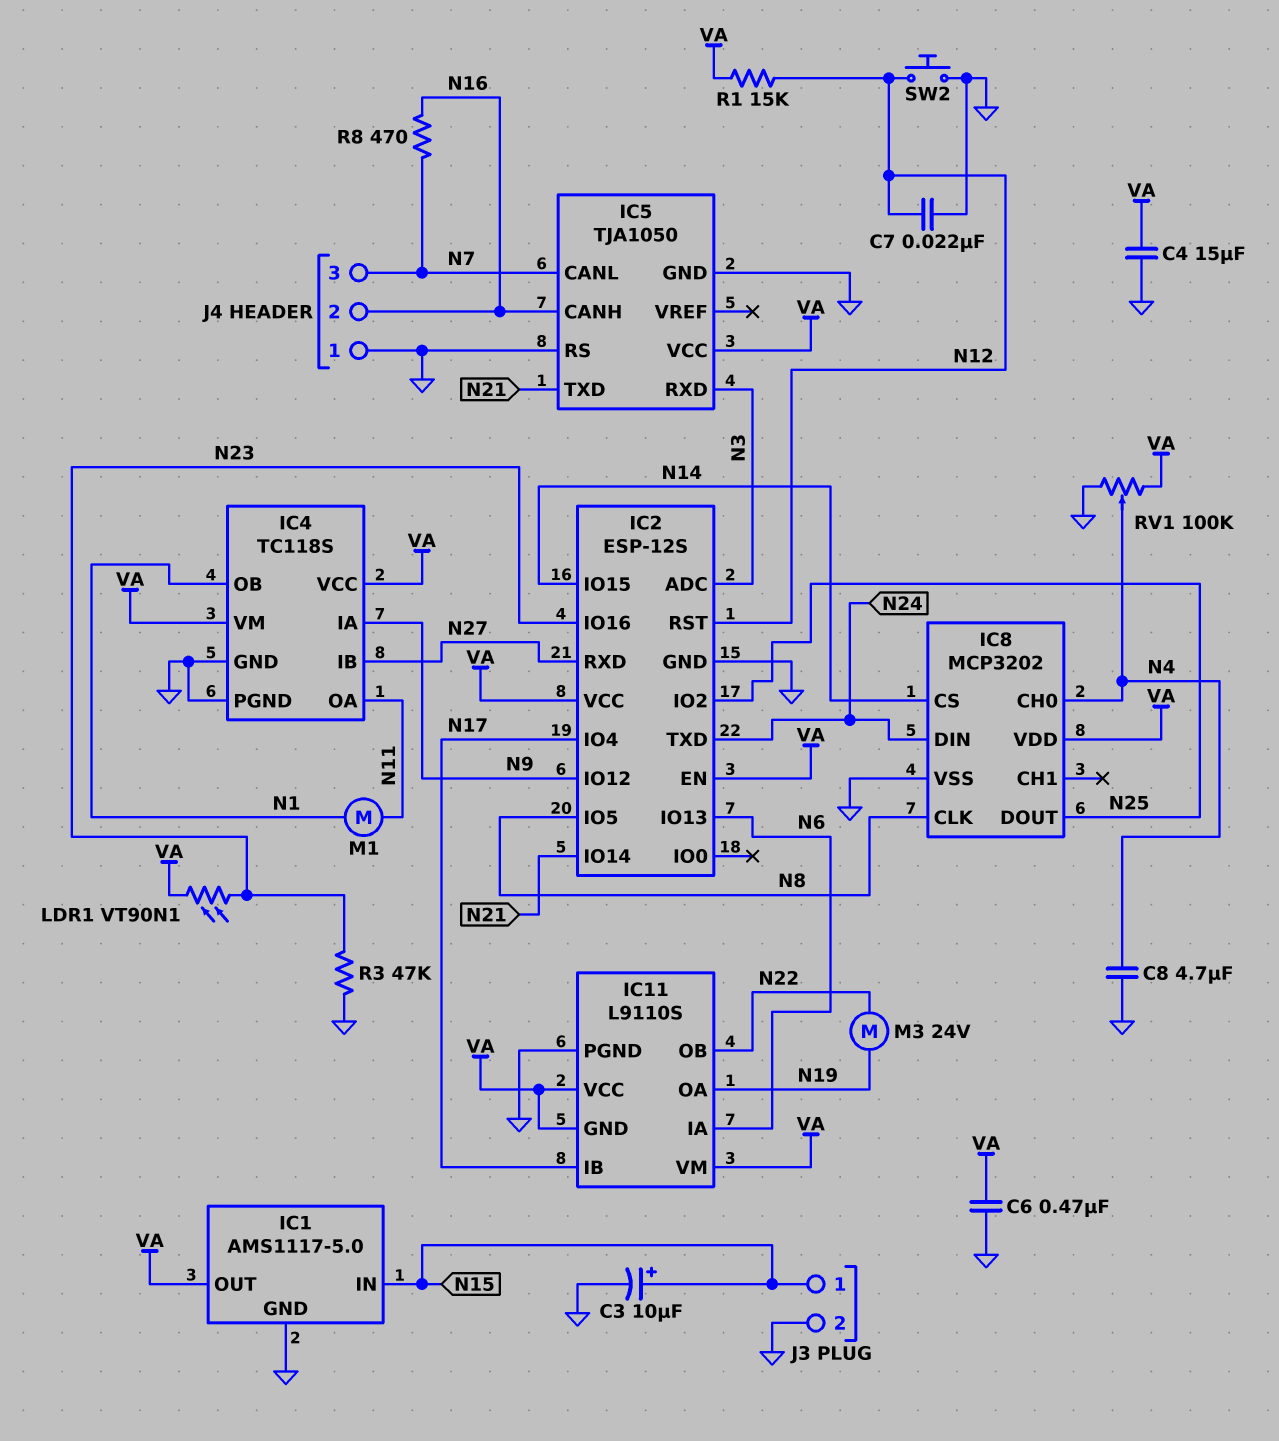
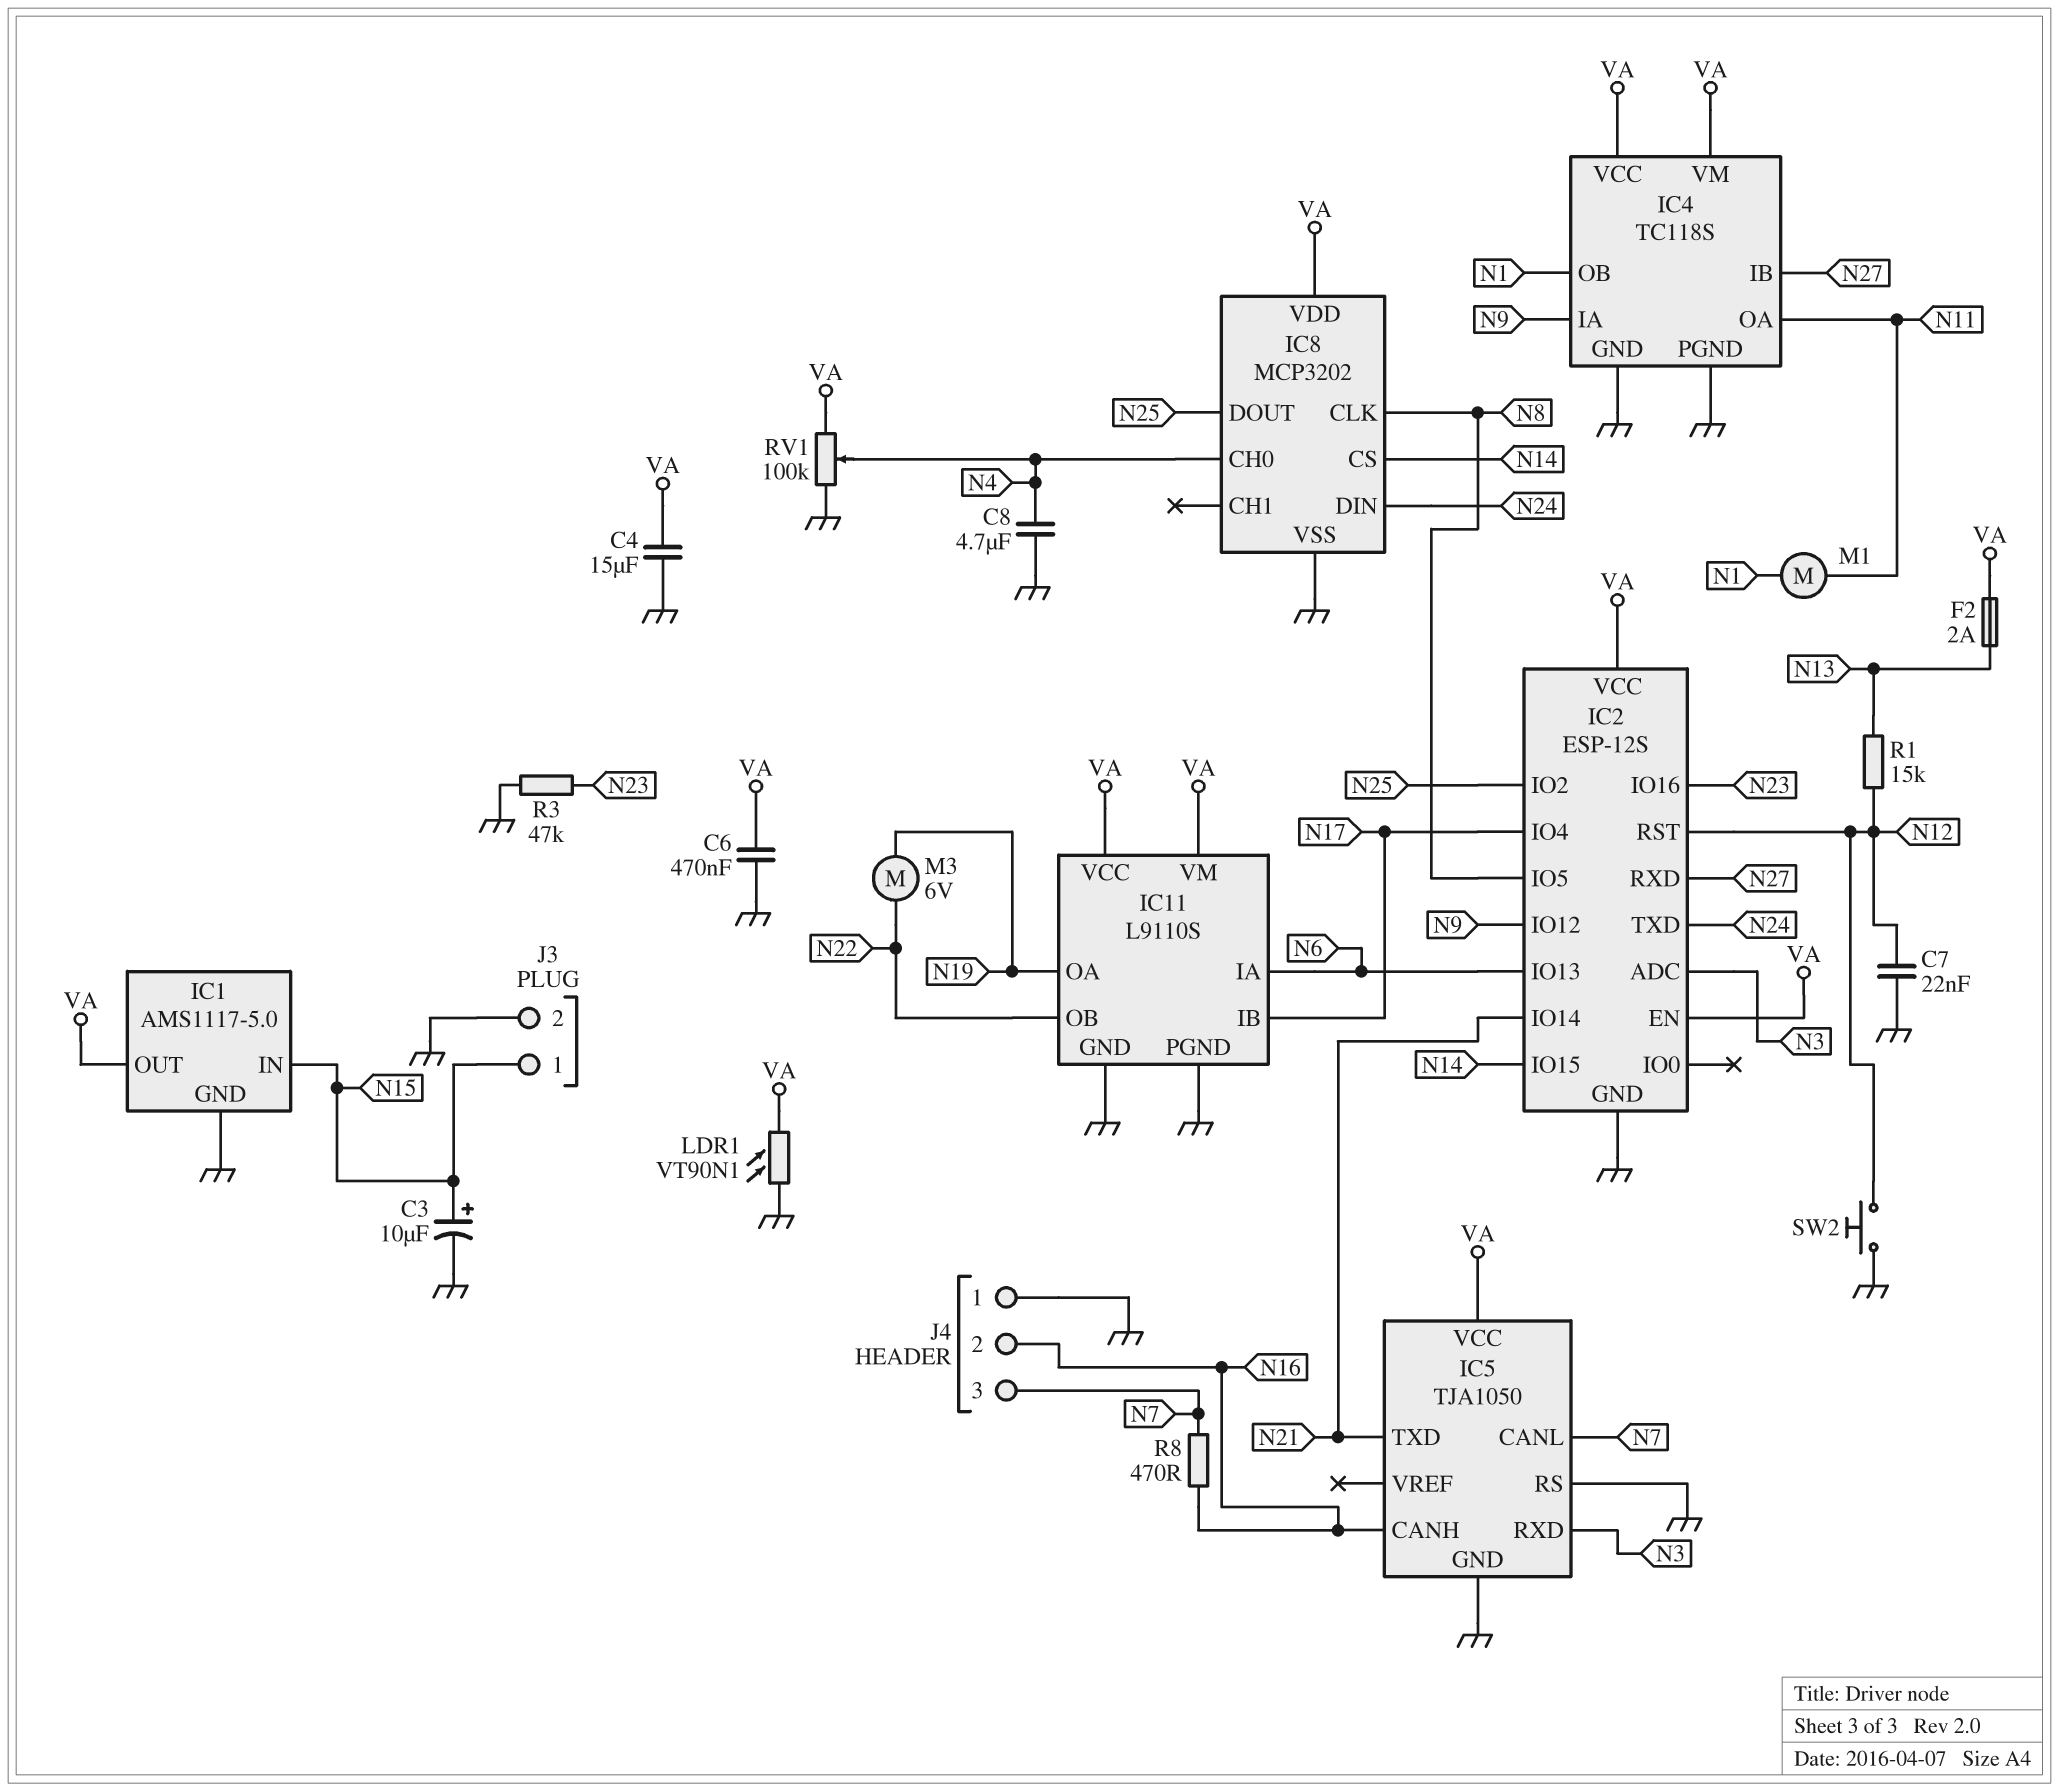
F2: none -> 2A (N13, VA)
IC11 pin GND: VA -> GND
LDR1: VT90N1 (N23, VA) -> VT90N1 (GND, VA)
M3: motor 24V (N19, N22) -> motor 6V (N19, N22)
R1: 15k (N12, VA) -> 15k (N12, N13)

